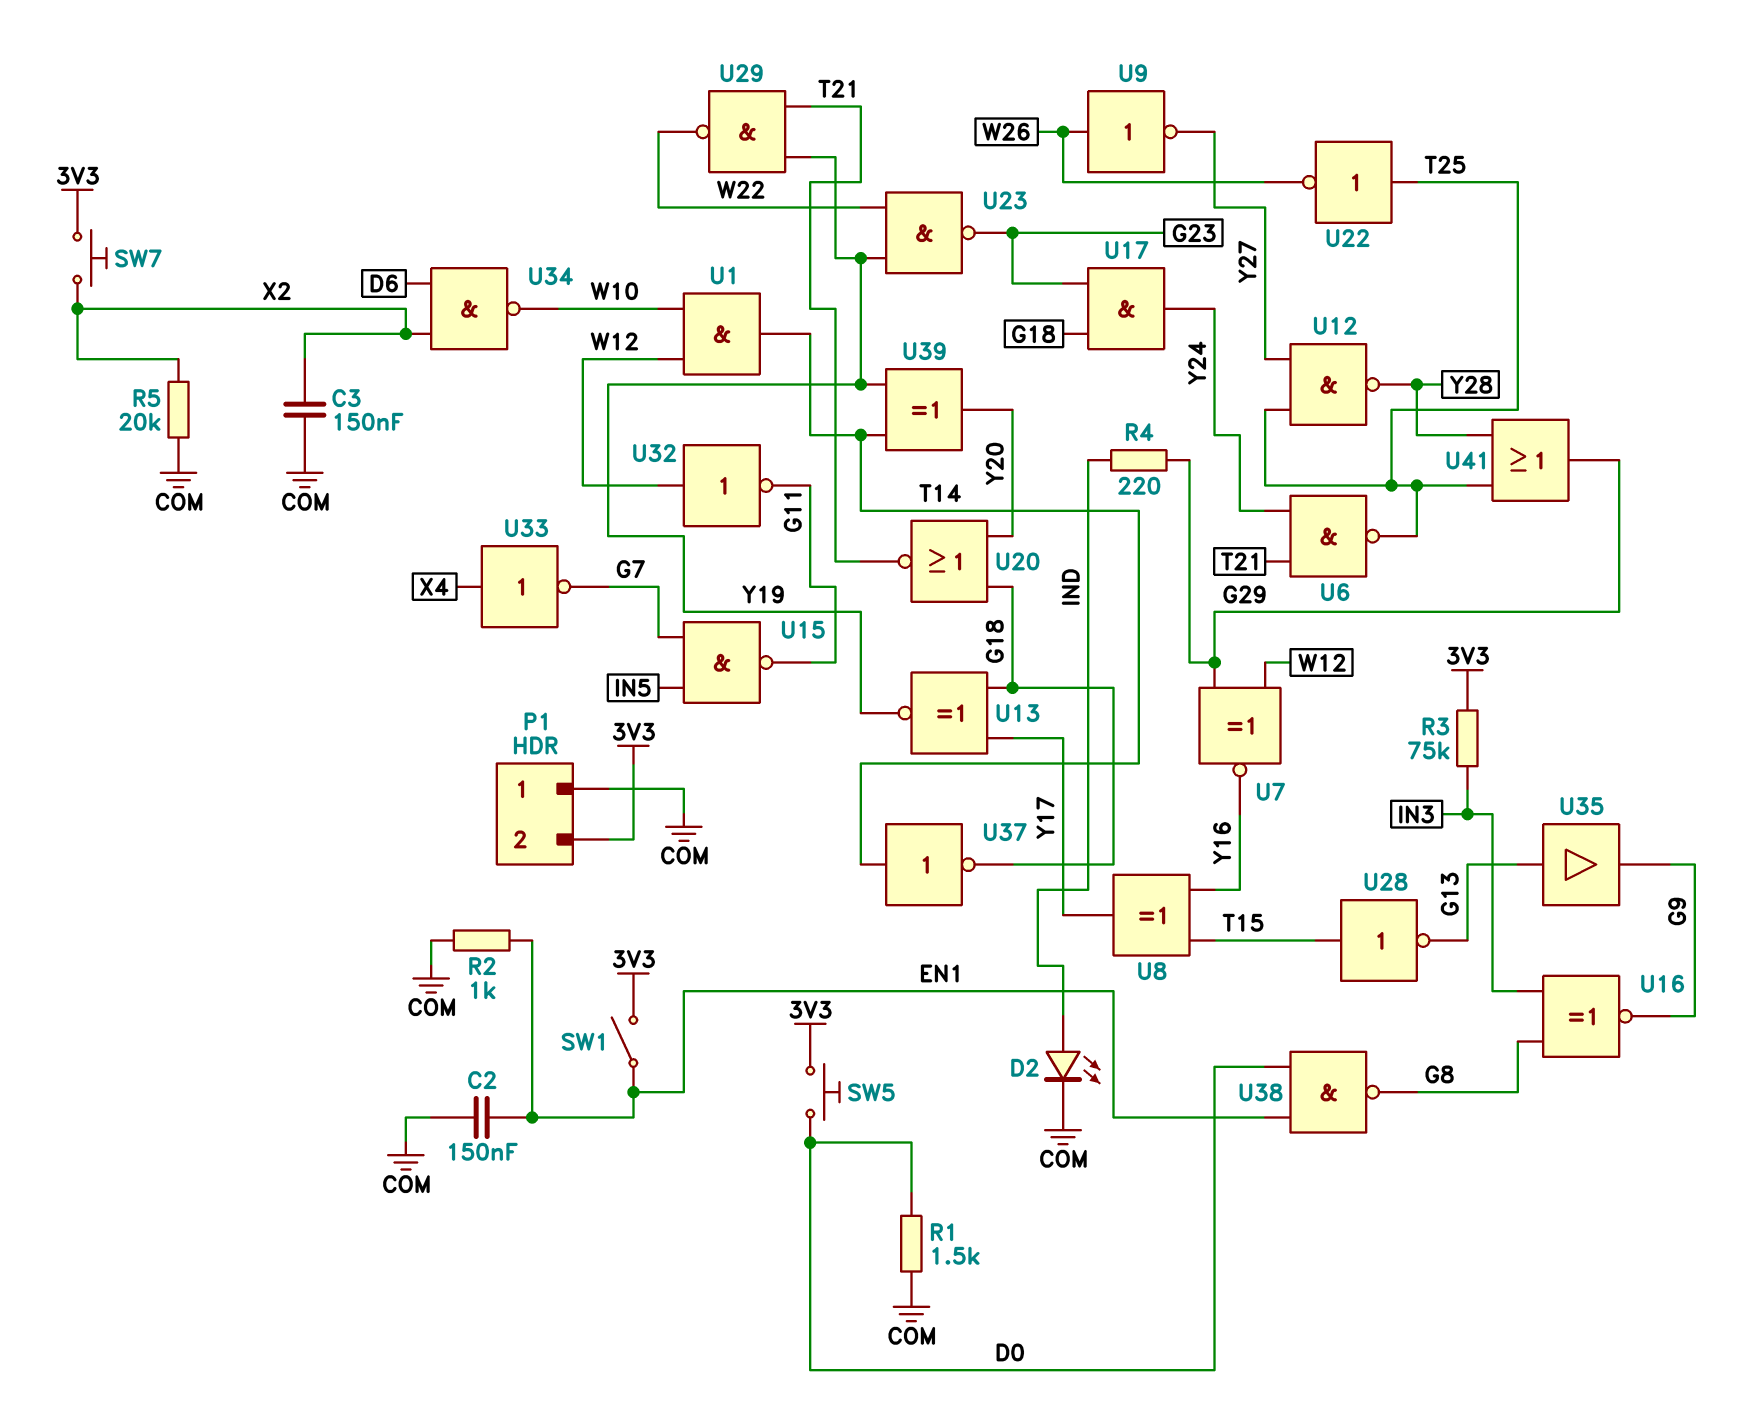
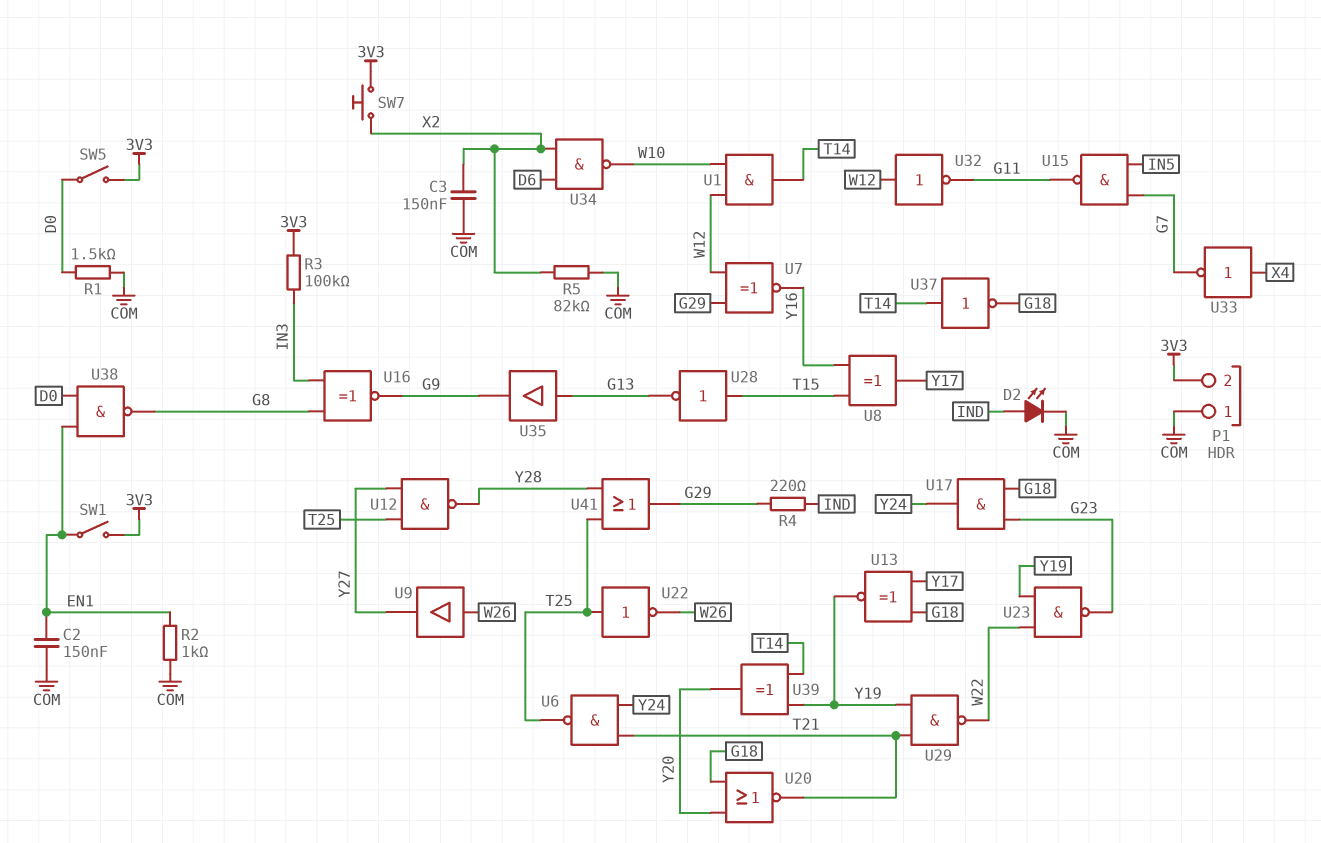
R3: 75k (3V3, IN3) -> 100k (3V3, IN3)
R5: 20k (COM, X2) -> 82k (COM, X2)
SW5: button (3V3, D0) -> switch (3V3, D0)
U9: NOT (in W26, out Y27) -> buffer (in W26, out Y27)

